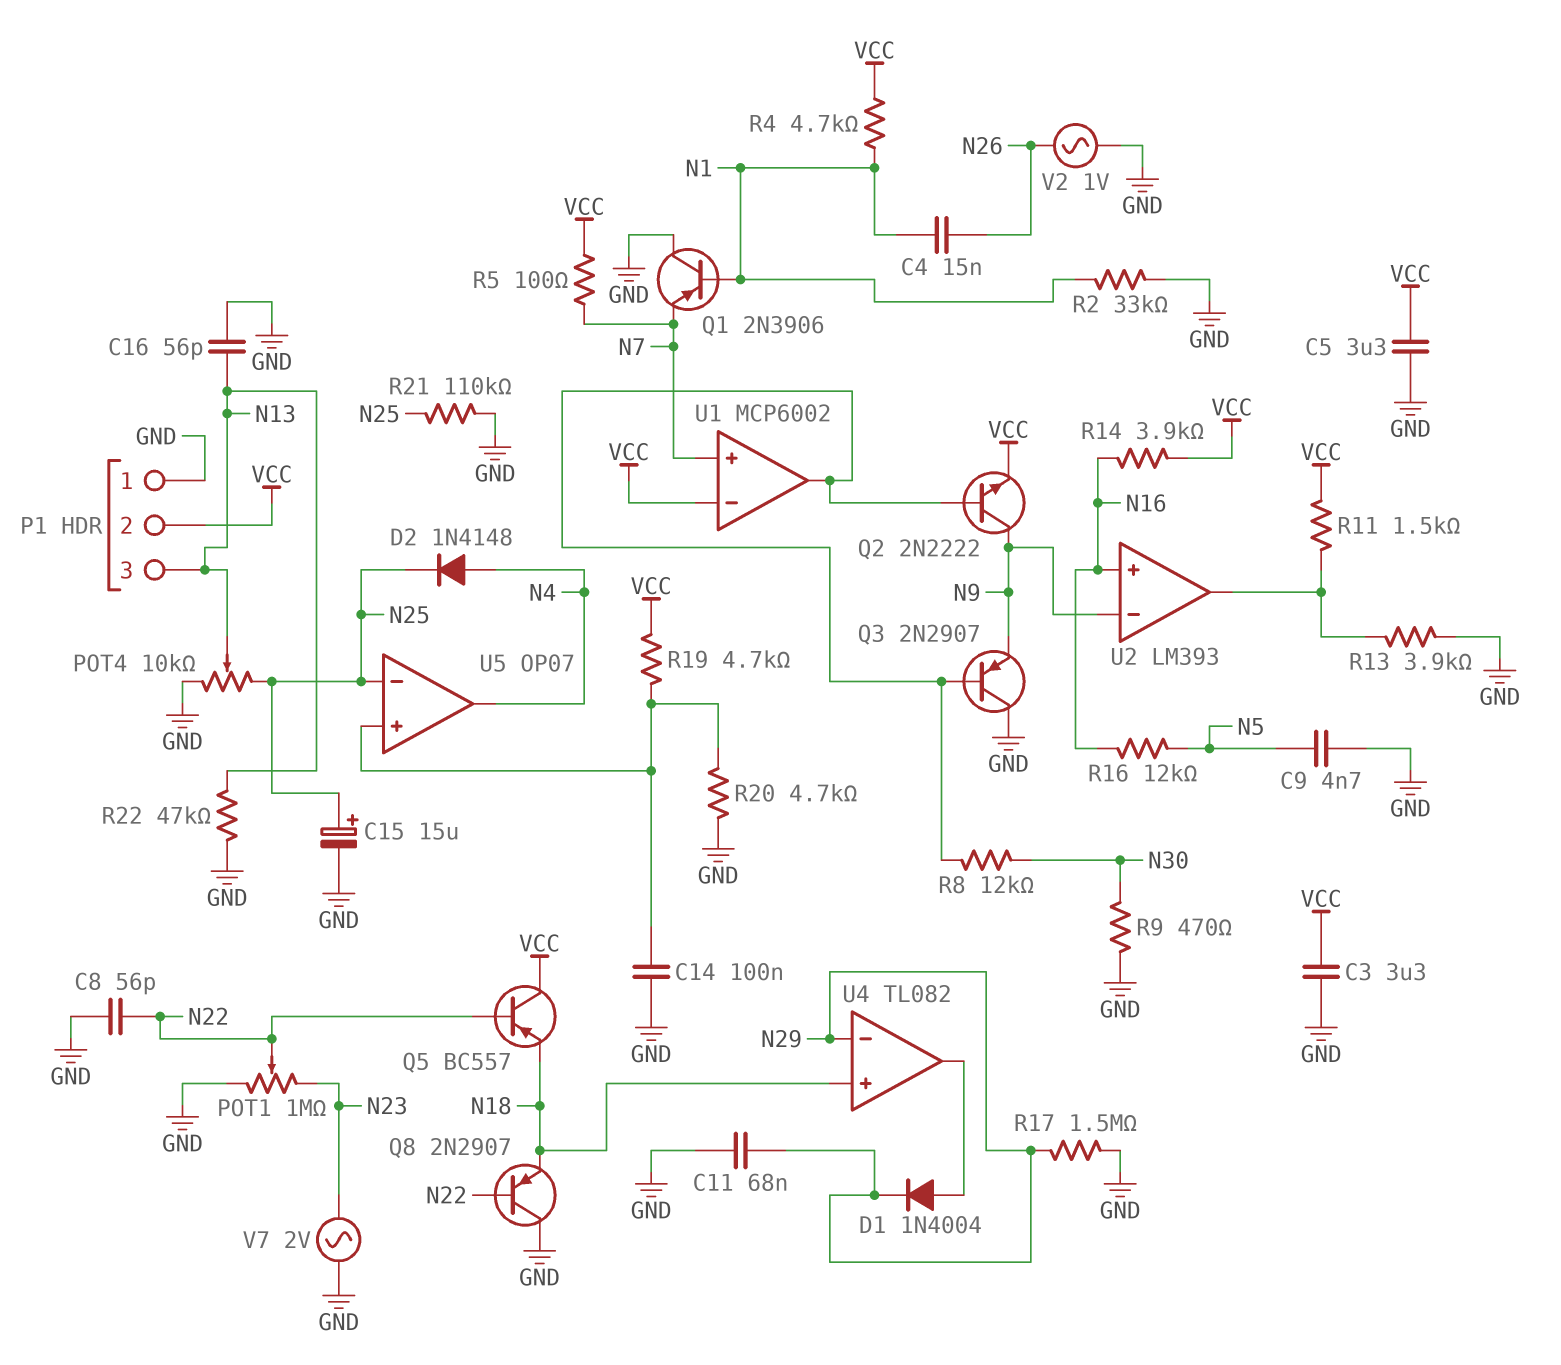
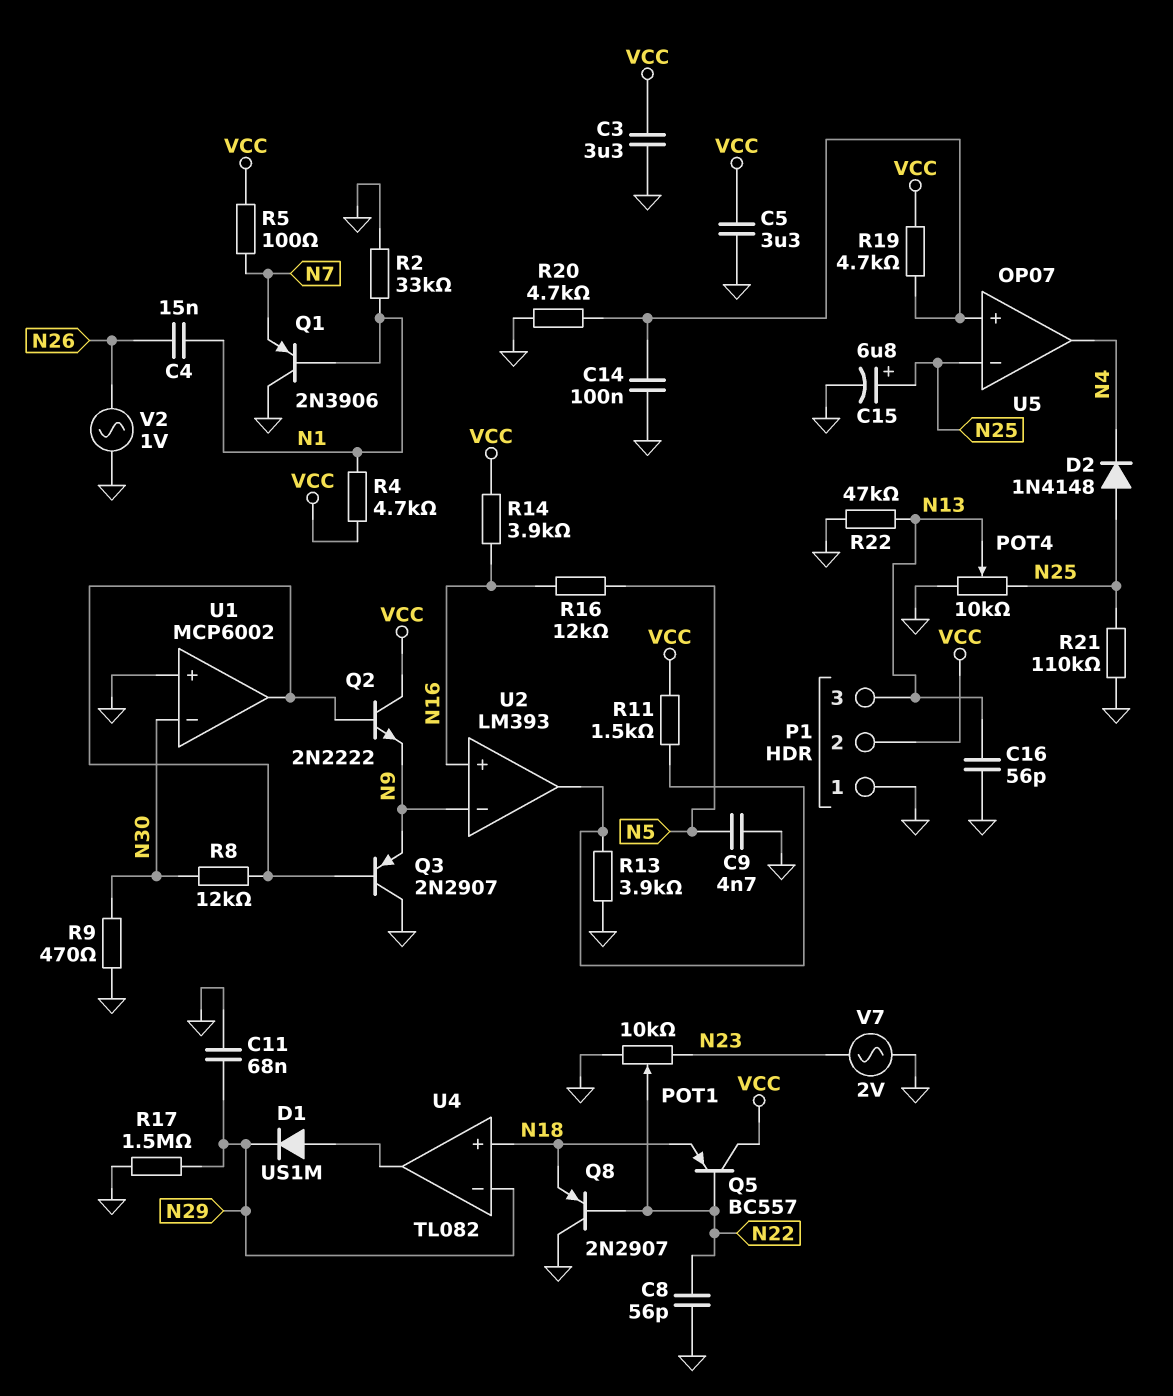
C15: 15uF (plus N25, minus GND) -> 6.8uF (plus N25, minus GND)
D1: diode 1N4004 (A U4/out, K N29) -> diode US1M (A U4/out, K N29)
D2: diode 1N4148 (A N4, K N25) -> diode 1N4148 (A N25, K N4)
POT1: 1M (GND, N23, wiper N22) -> 10k (GND, N23, wiper N22)
Q2: NPN 2N2222 (B U1/out, C N9, E VCC) -> NPN 2N2222 (B U1/out, C VCC, E N9)
U1 pin in+: N7 -> GND
U1 pin in-: VCC -> N30

